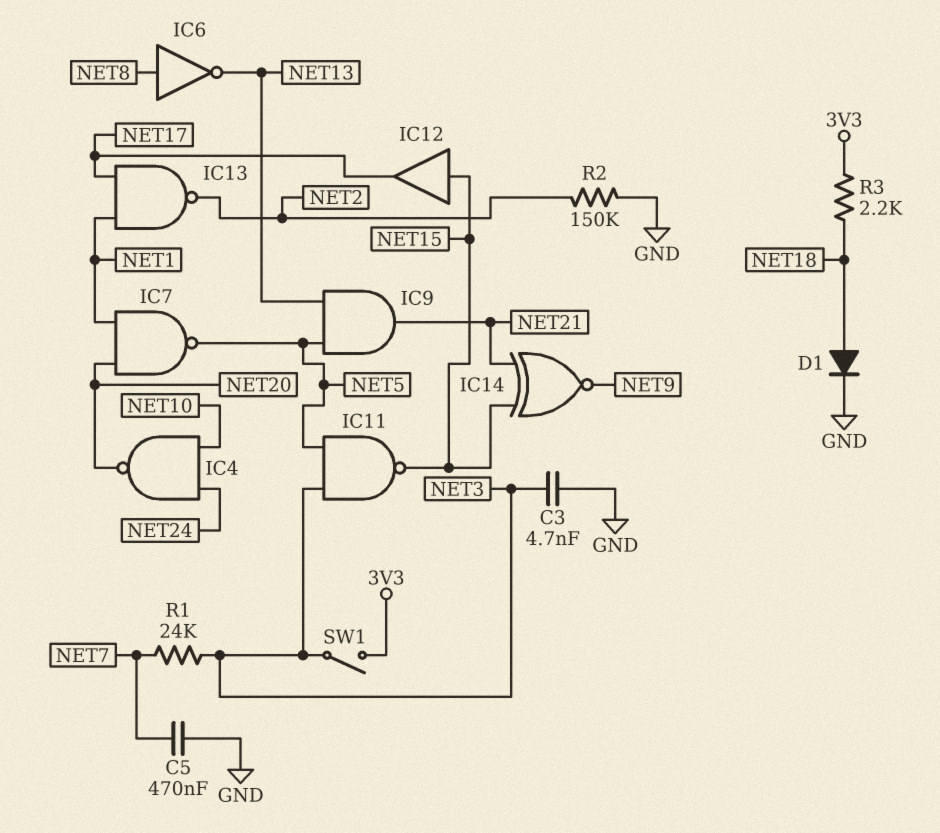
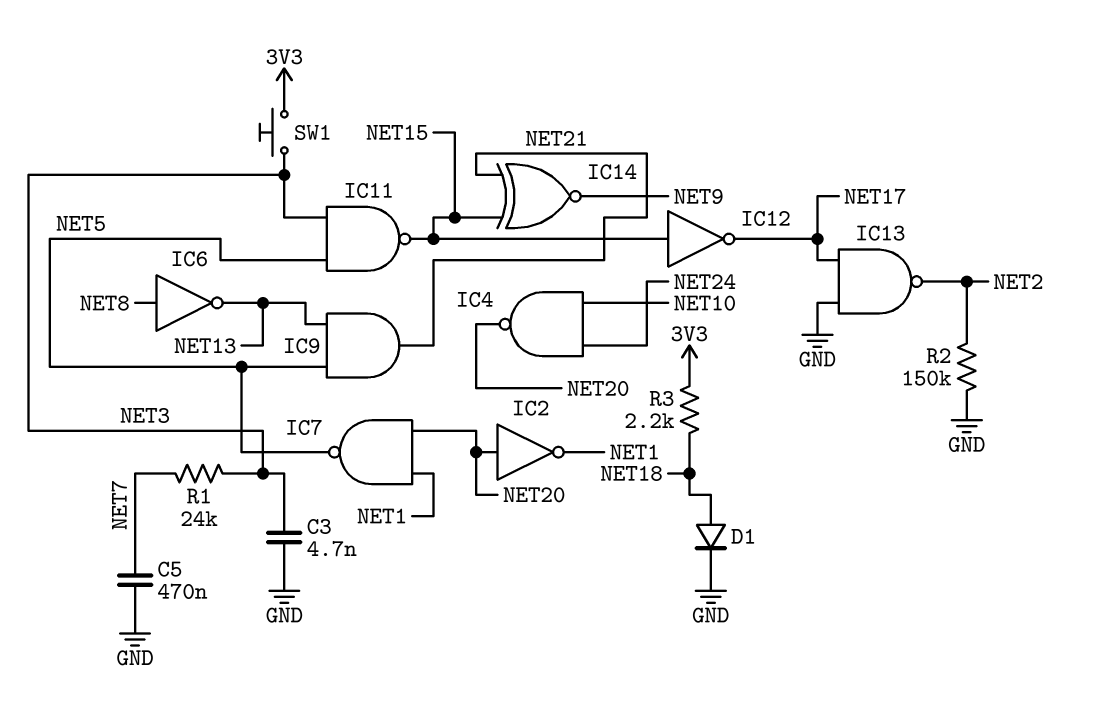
IC2: none -> NOT (in NET20, out NET1)
IC12: buffer (in NET15, out NET17) -> NOT (in NET15, out NET17)
IC13: NAND (in NET1, in NET17, out NET2) -> NAND (in GND, in NET17, out NET2)
SW1: switch (3V3, NET3) -> button (3V3, NET3)

